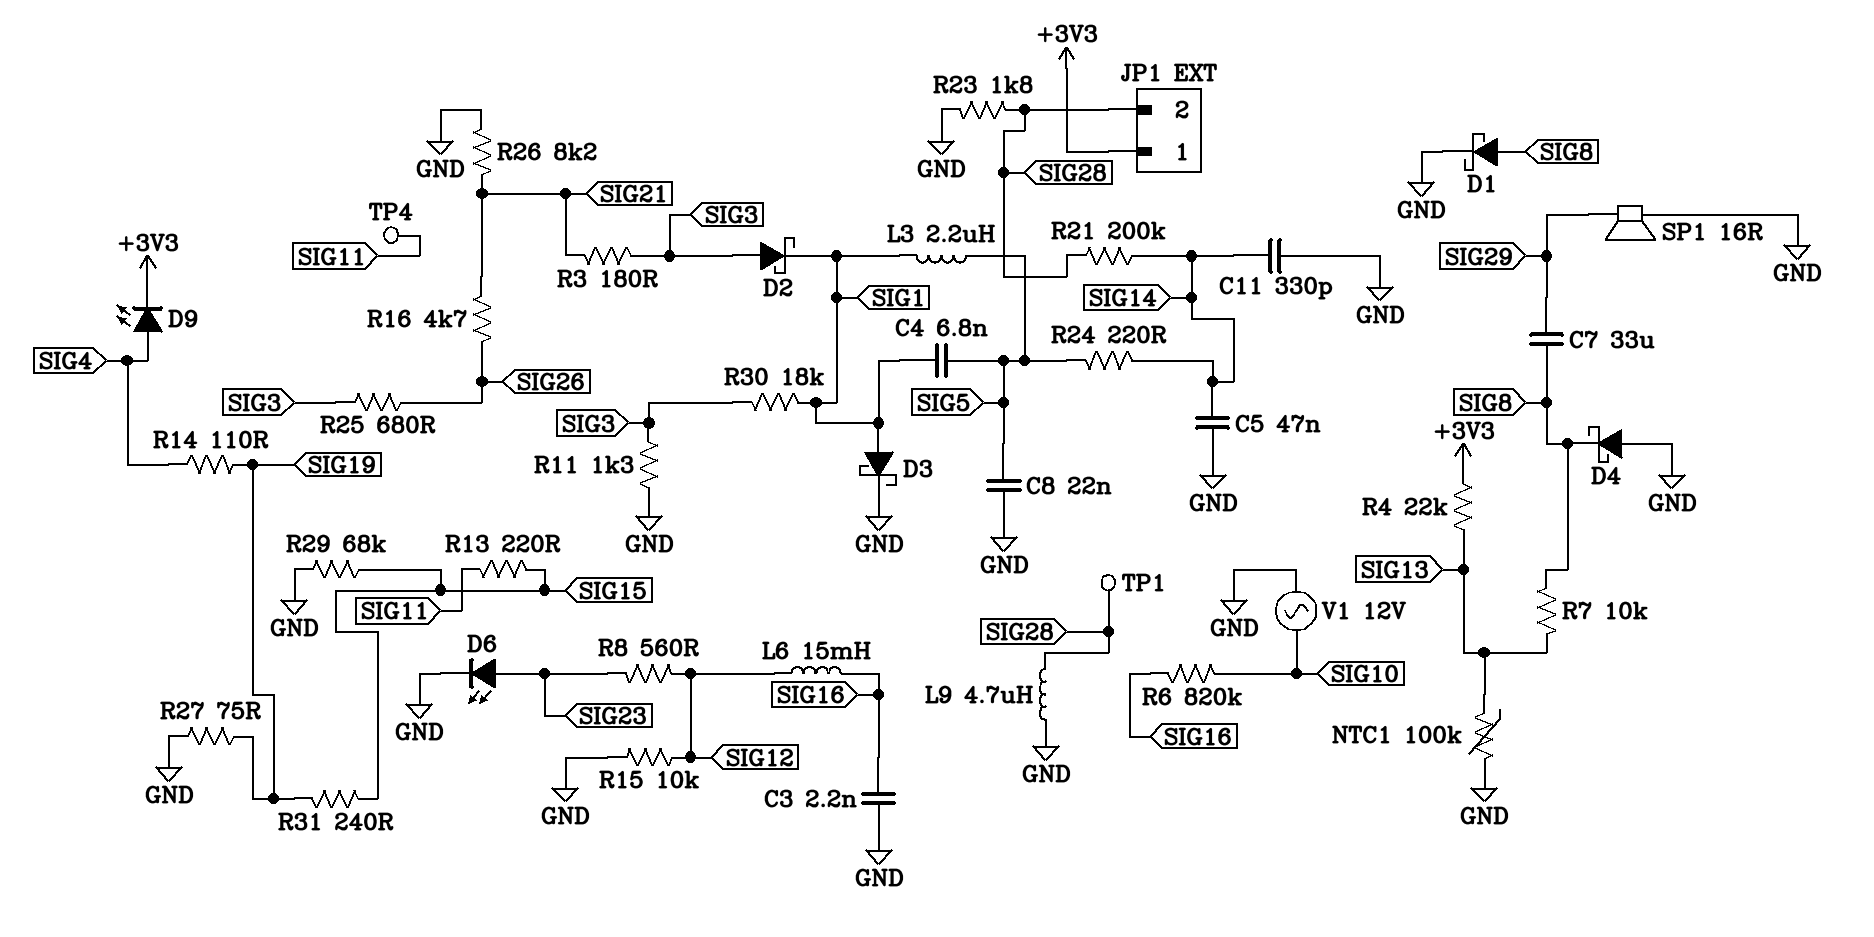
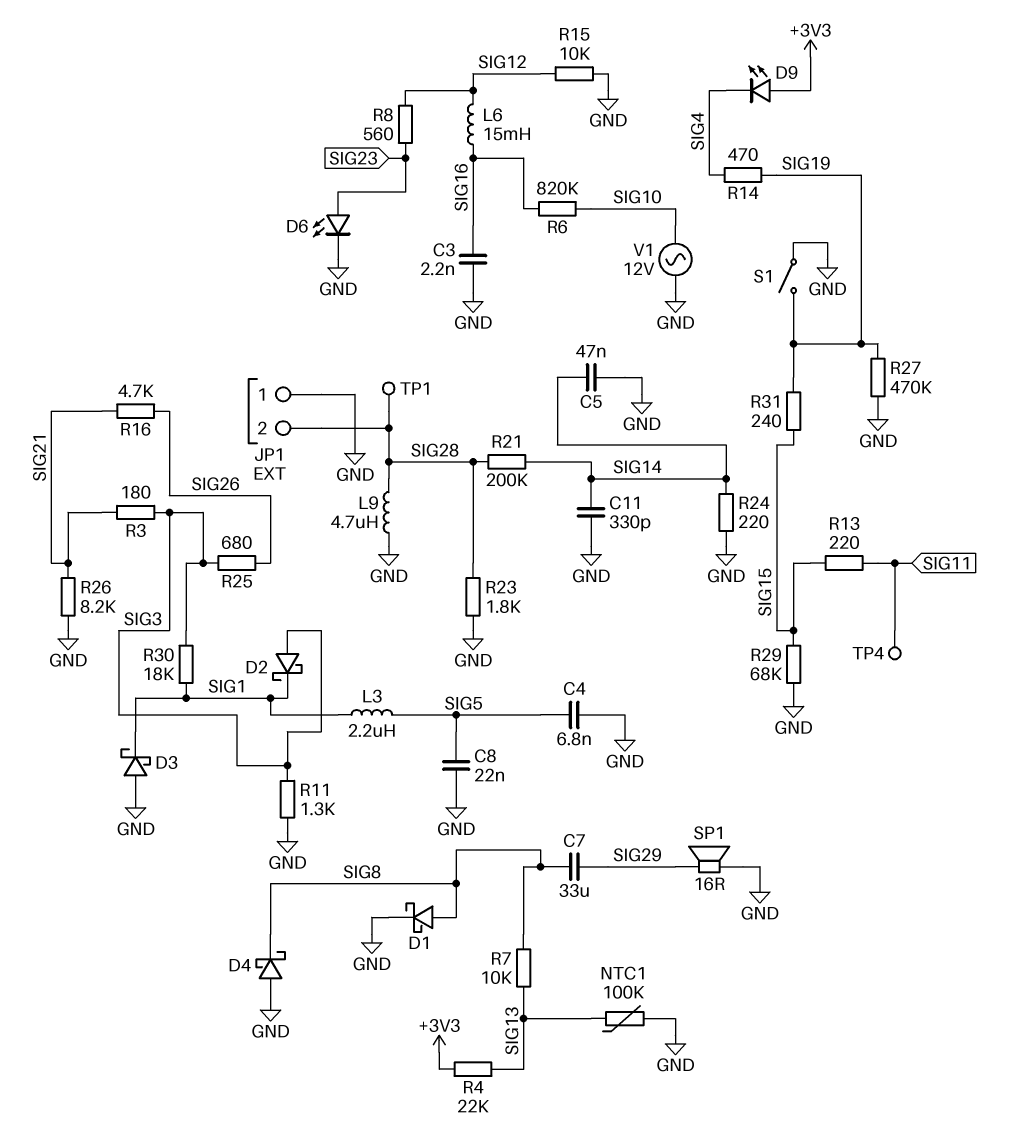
C4: 6.8nF (SIG1, SIG5) -> 6.8nF (GND, SIG5)
D3: schottky (A SIG1, K GND) -> schottky (A GND, K SIG1)
D9: LED (A SIG4, K +3V3) -> LED (A +3V3, K SIG4)
JP1 pin 1: +3V3 -> GND
R14: 110 (SIG4, SIG19) -> 470 (SIG4, SIG19)
R24: 220 (SIG5, SIG14) -> 220 (GND, SIG14)
R27: 75 (GND, SIG19) -> 470k (GND, SIG19)
S1: none -> switch (GND, SIG19)

